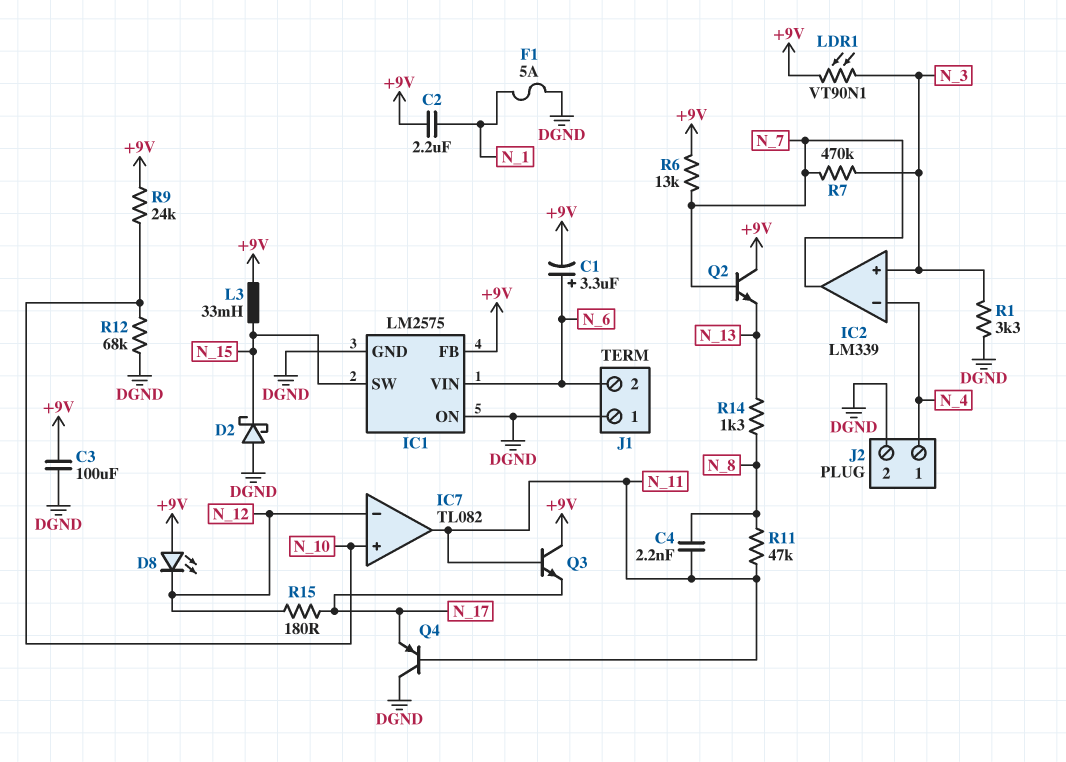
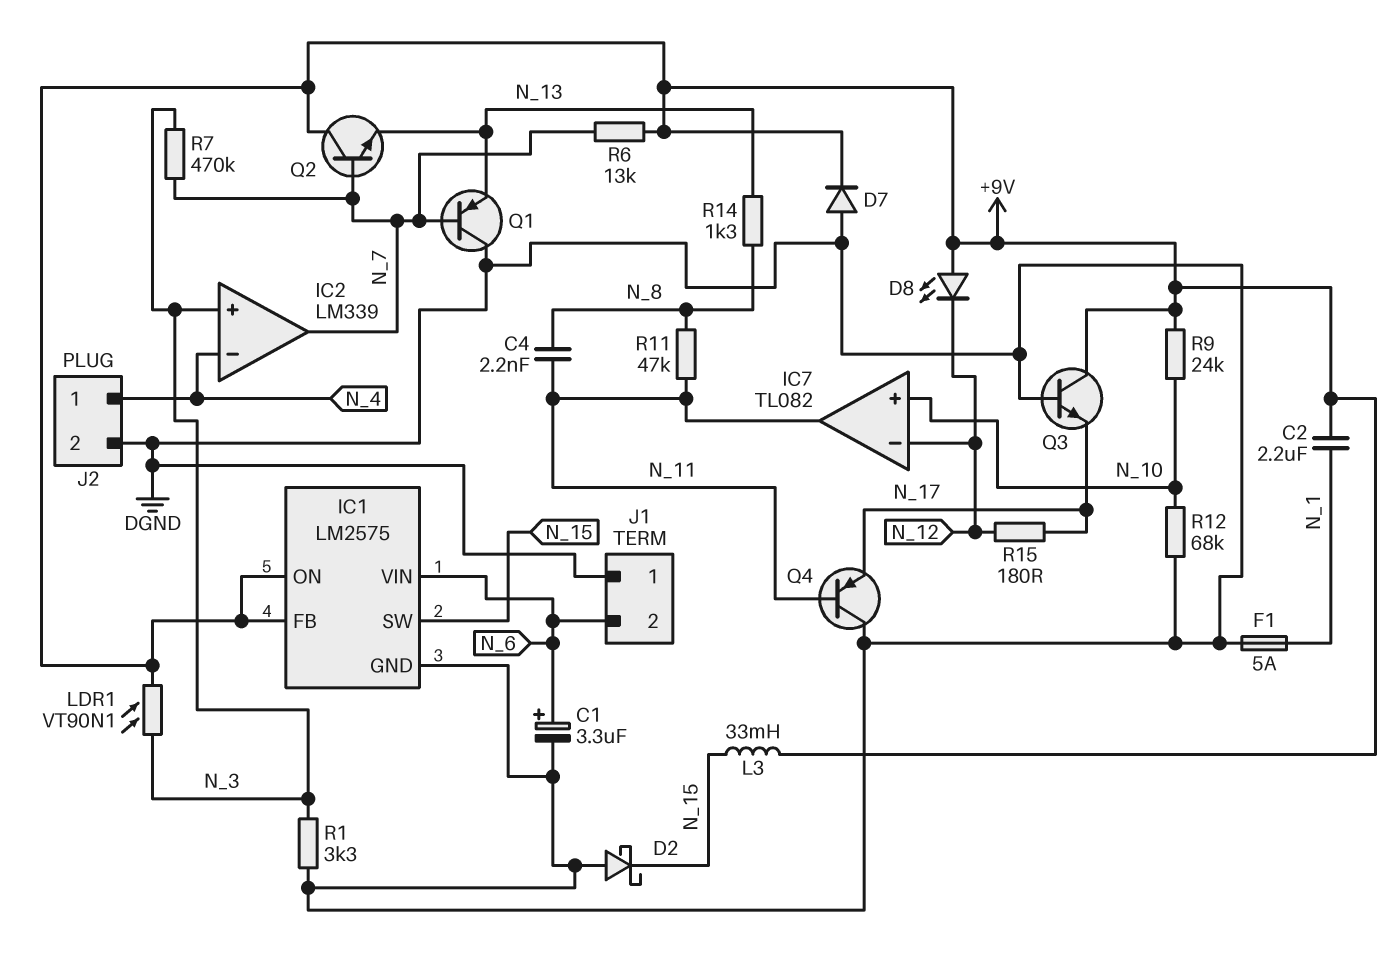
C1: 3.3uF (plus N_6, minus +9V) -> 3.3uF (plus N_6, minus DGND)
C3: 100uF (+9V, DGND) -> none
D7: none -> diode (A DGND, K +9V)
IC1 pin ON: DGND -> +9V
Q1: none -> PNP (B N_7, C DGND, E N_13)
Q3: NPN (B N_11, C +9V, E N_17) -> NPN (B DGND, C +9V, E N_17)

